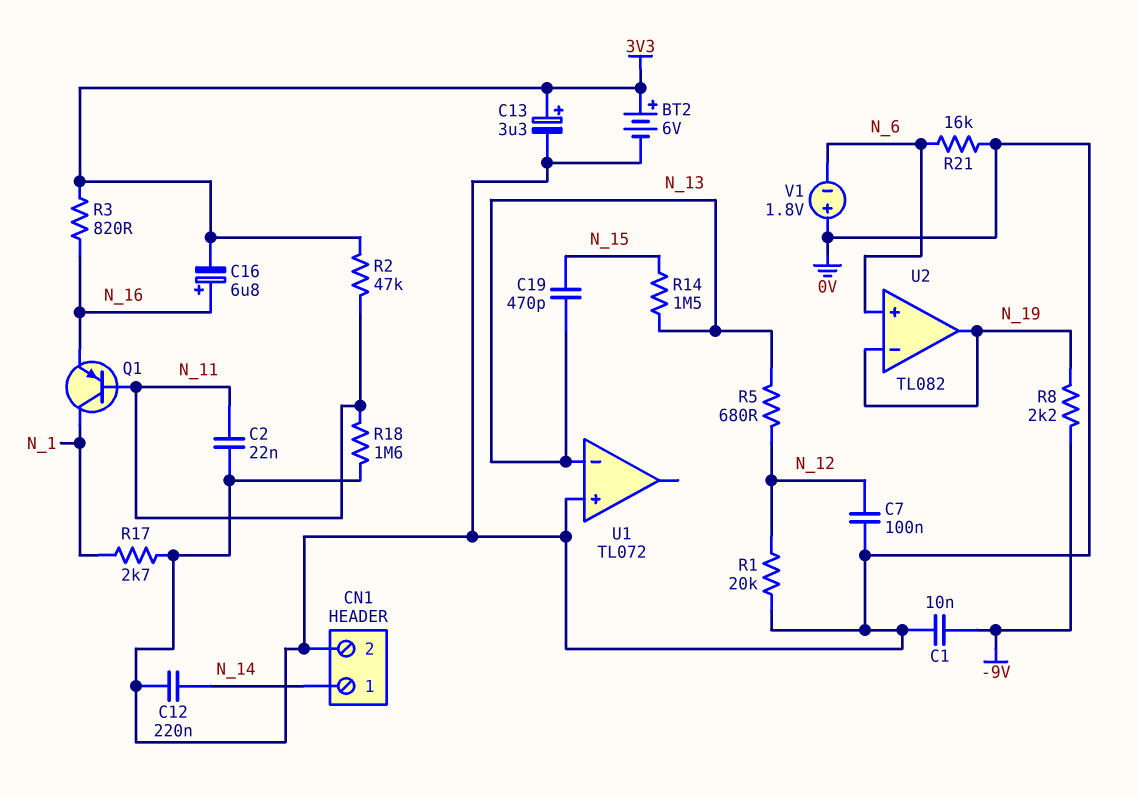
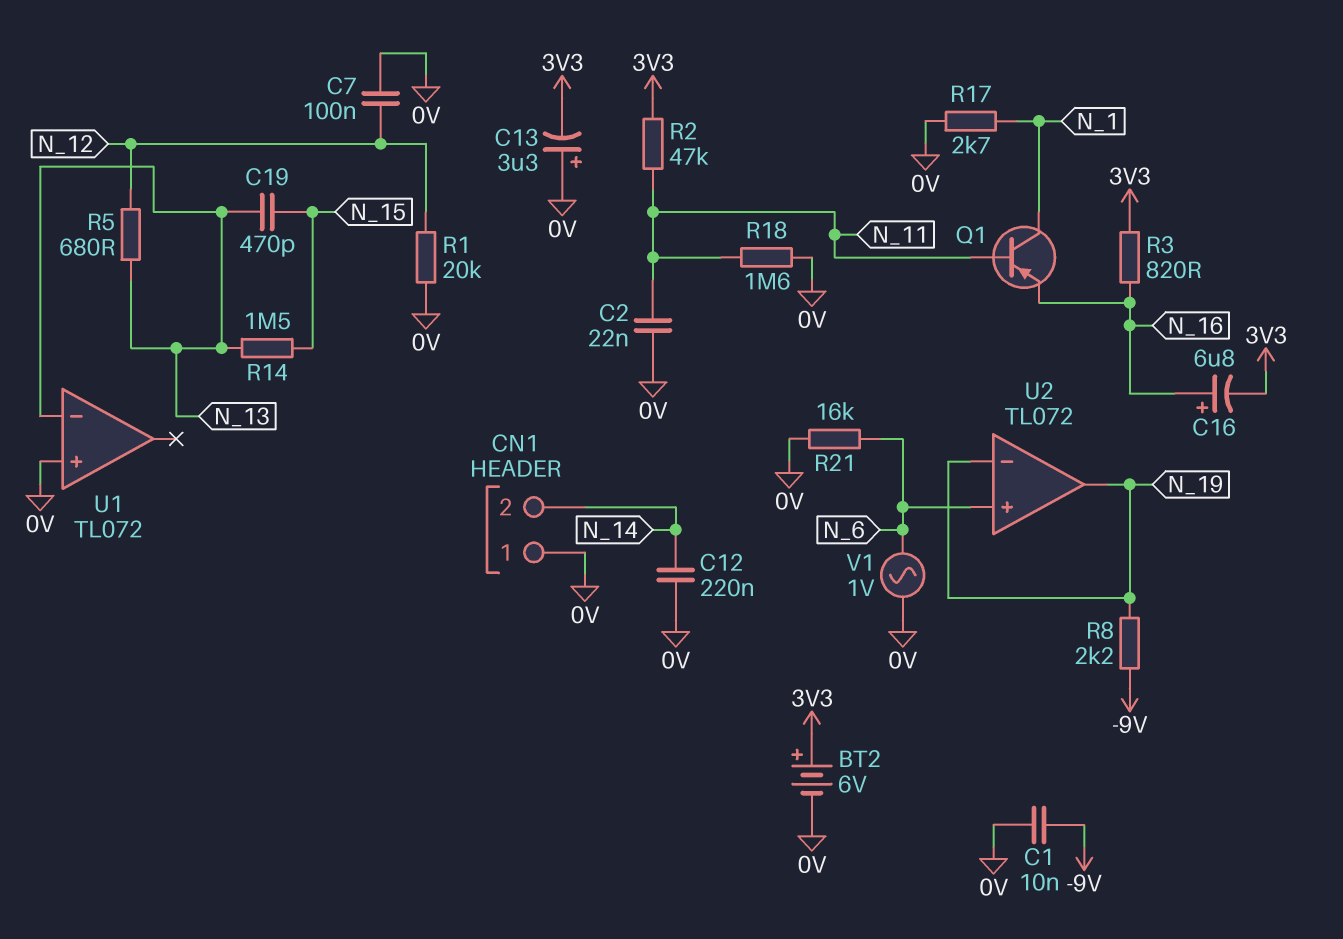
C13: 3.3uF (plus 3V3, minus 0V) -> 3.3uF (plus 0V, minus 3V3)
CN1 pin 1: N_14 -> 0V
CN1 pin 2: 0V -> N_14
U2: TL082 -> TL072
V1: 1.8V (plus 0V, minus N_6) -> AC 1V (0V, N_6)

